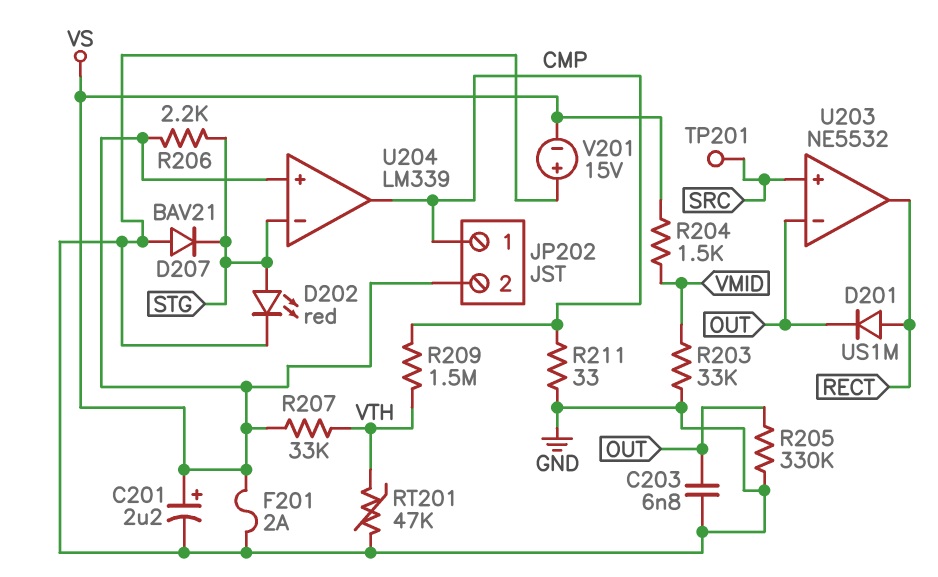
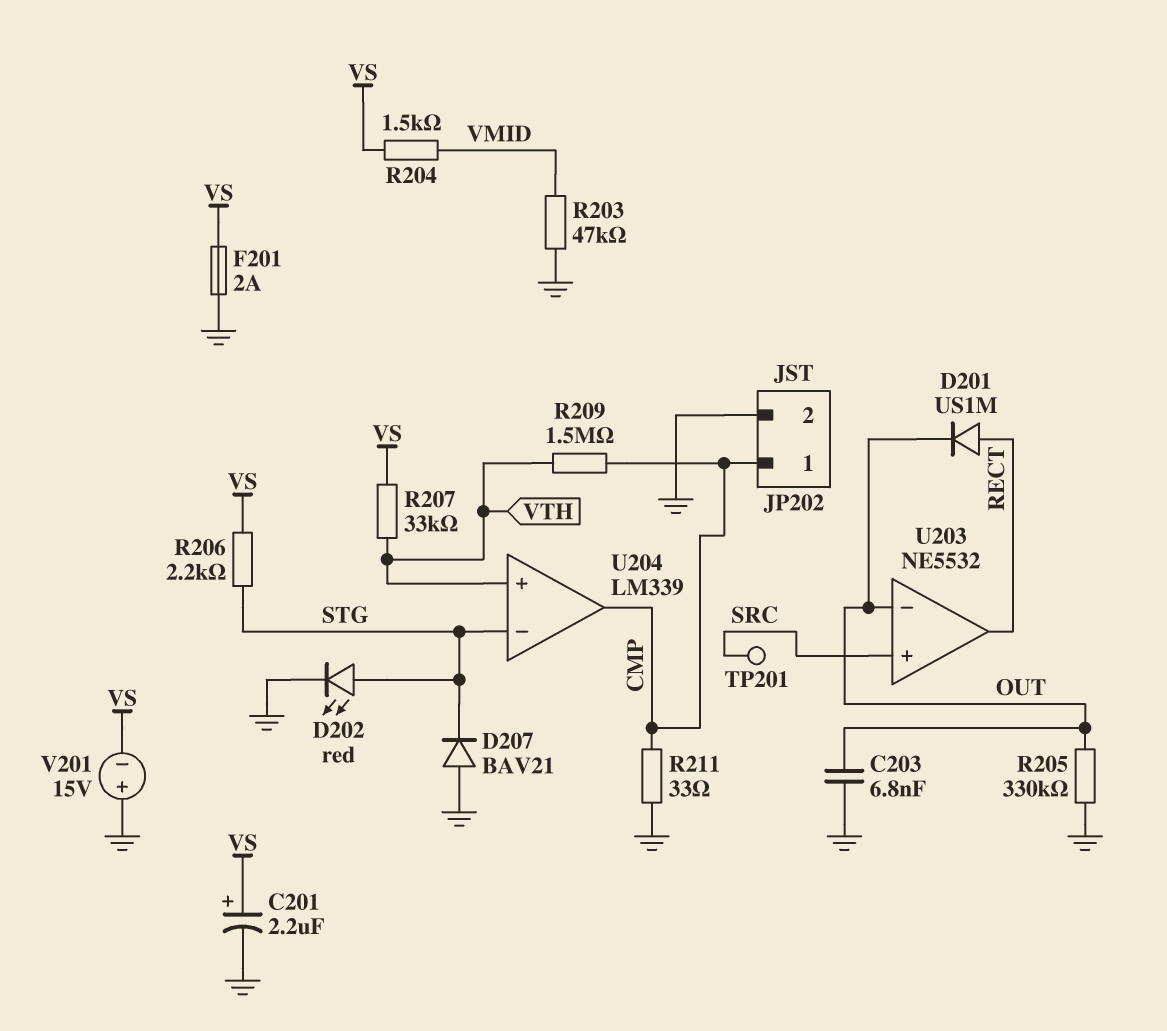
JP202 pin 2: VS -> GND
R203: 33k (GND, VMID) -> 47k (GND, VMID)
RT201: 47k (GND, VTH) -> none
U204 pin in+: VS -> VTH

